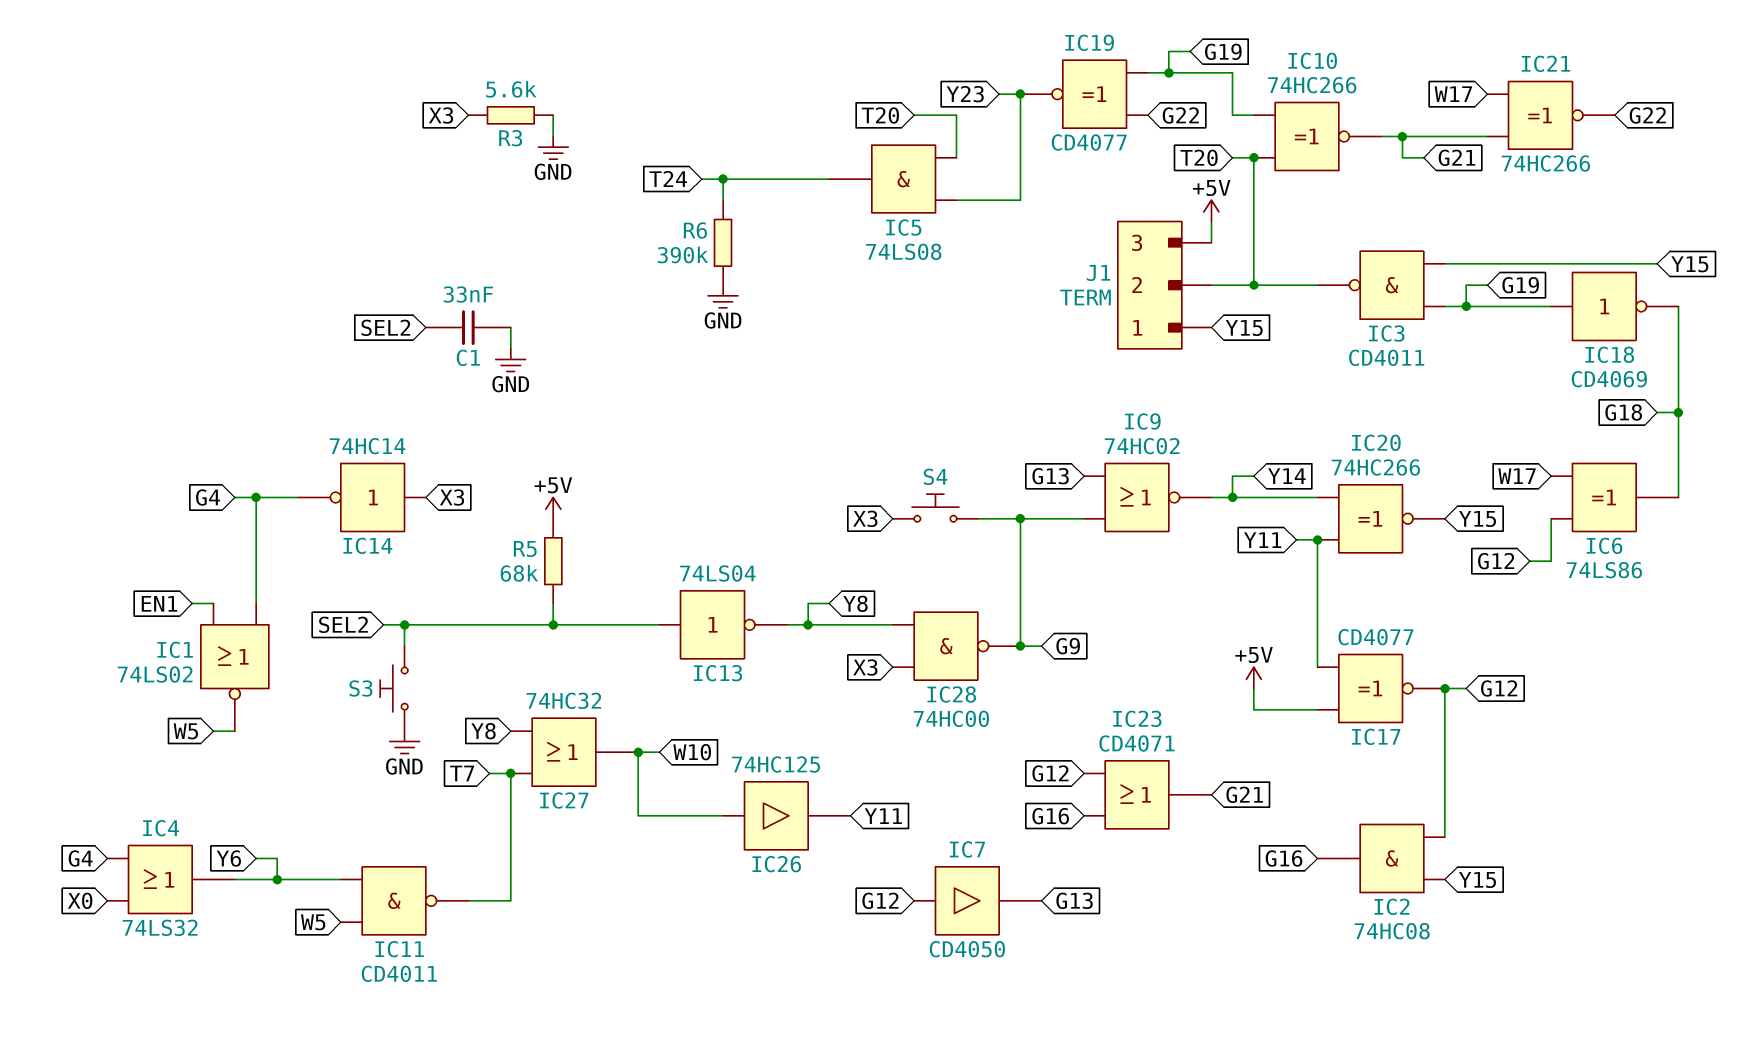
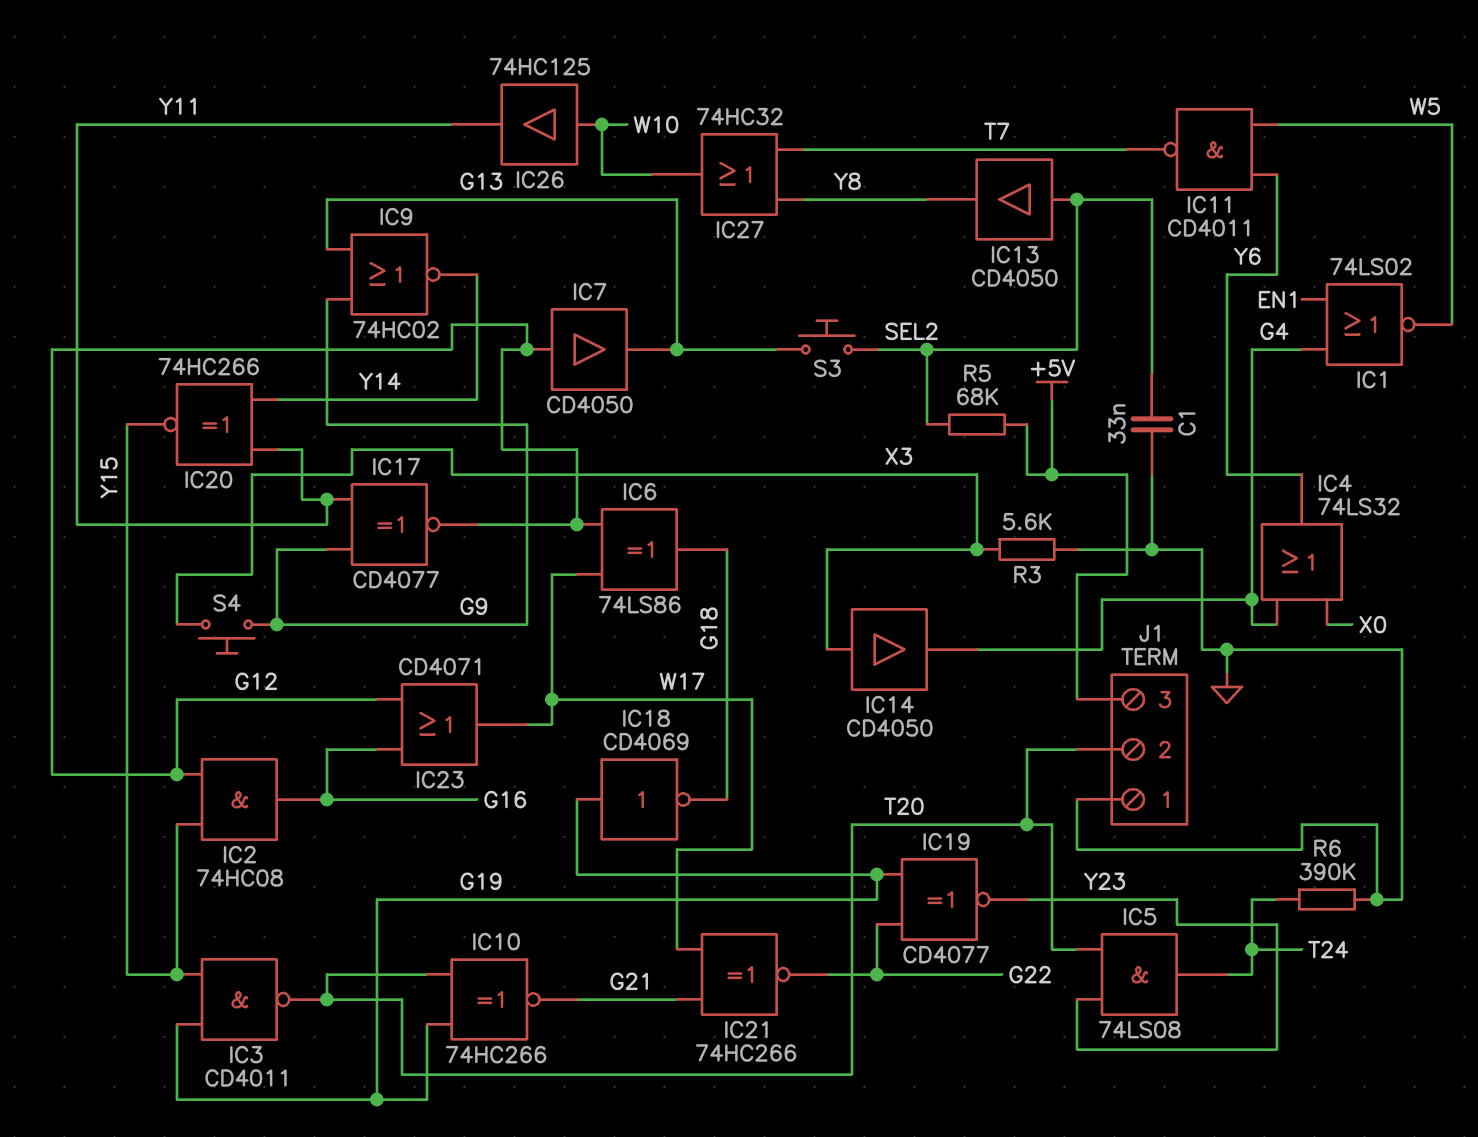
IC13: NOT 74LS04 (in SEL2, out Y8) -> buffer CD4050 (in SEL2, out Y8)
IC14: NOT 74HC14 (in X3, out G4) -> buffer CD4050 (in X3, out G4)
IC17: XNOR CD4077 (in +5V, in Y11, out G12) -> XNOR CD4077 (in G9, in Y11, out G12)
IC23: OR CD4071 (in G12, in G16, out G21) -> OR CD4071 (in G12, in G16, out W17)
IC28: NAND 74HC00 (in X3, in Y8, out G9) -> none
J1 pin 1: Y15 -> GND
S3: button (GND, SEL2) -> button (G13, SEL2)

